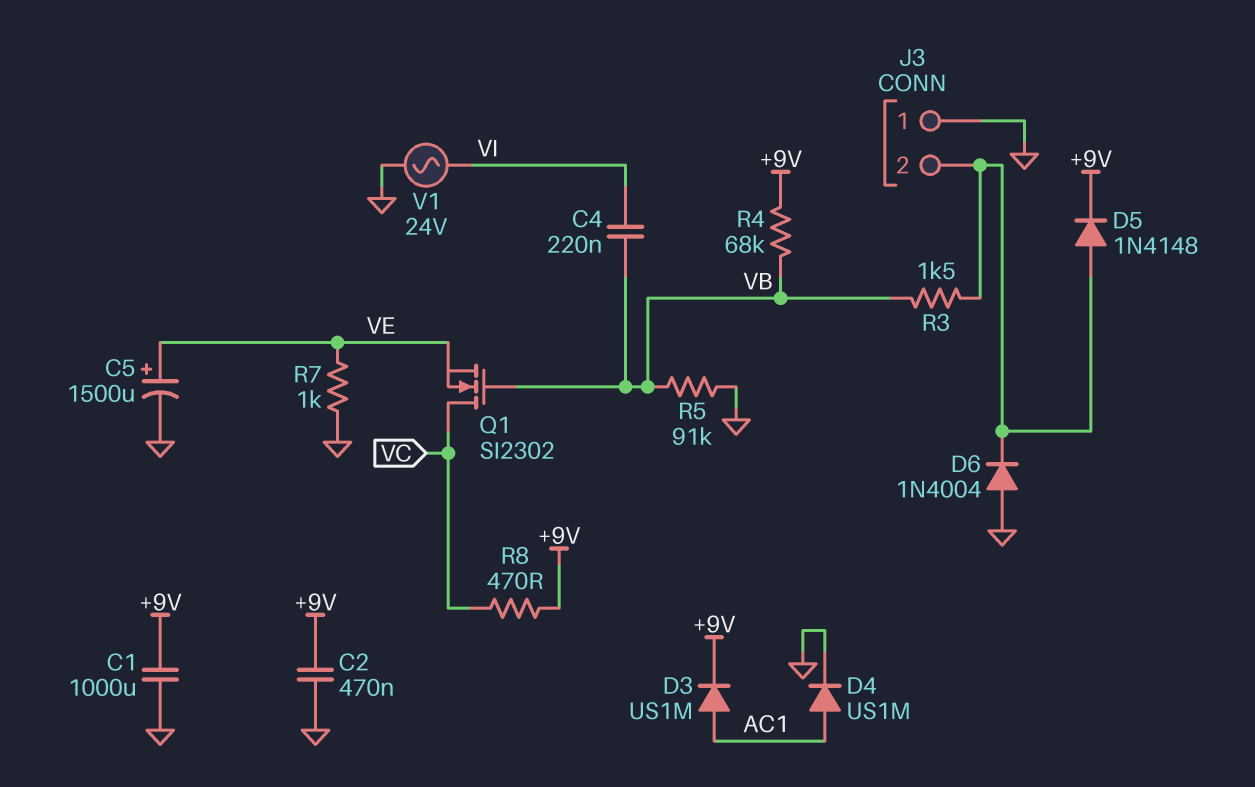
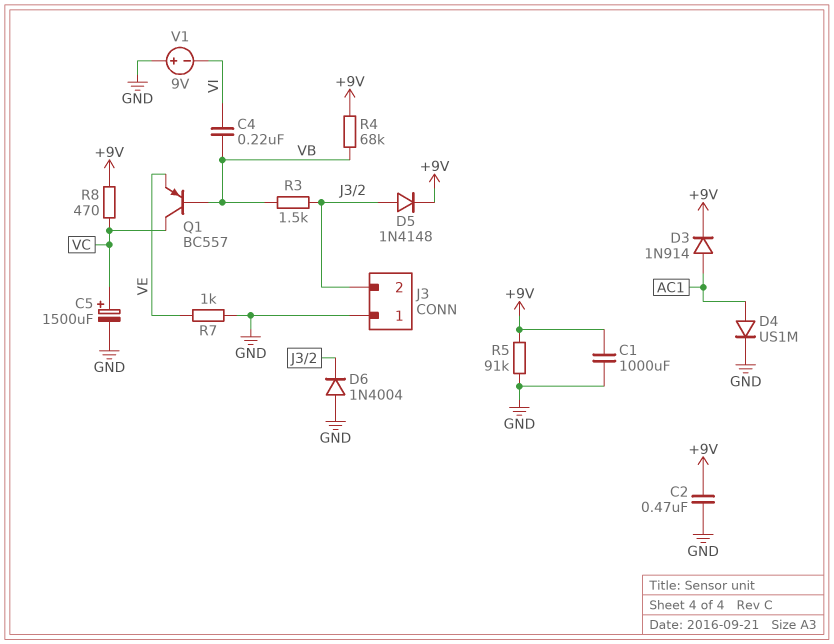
C5: 1500uF (plus VE, minus GND) -> 1500uF (plus VC, minus GND)
D3: diode US1M (A AC1, K +9V) -> diode 1N914 (A AC1, K +9V)
Q1: NMOS SI2302 (G VB, D VC, S VE) -> PNP BC557 (B VB, C VC, E VE)
R5: 91k (GND, VB) -> 91k (+9V, GND)
V1: AC 24V (GND, VI) -> 9V (plus GND, minus VI)

